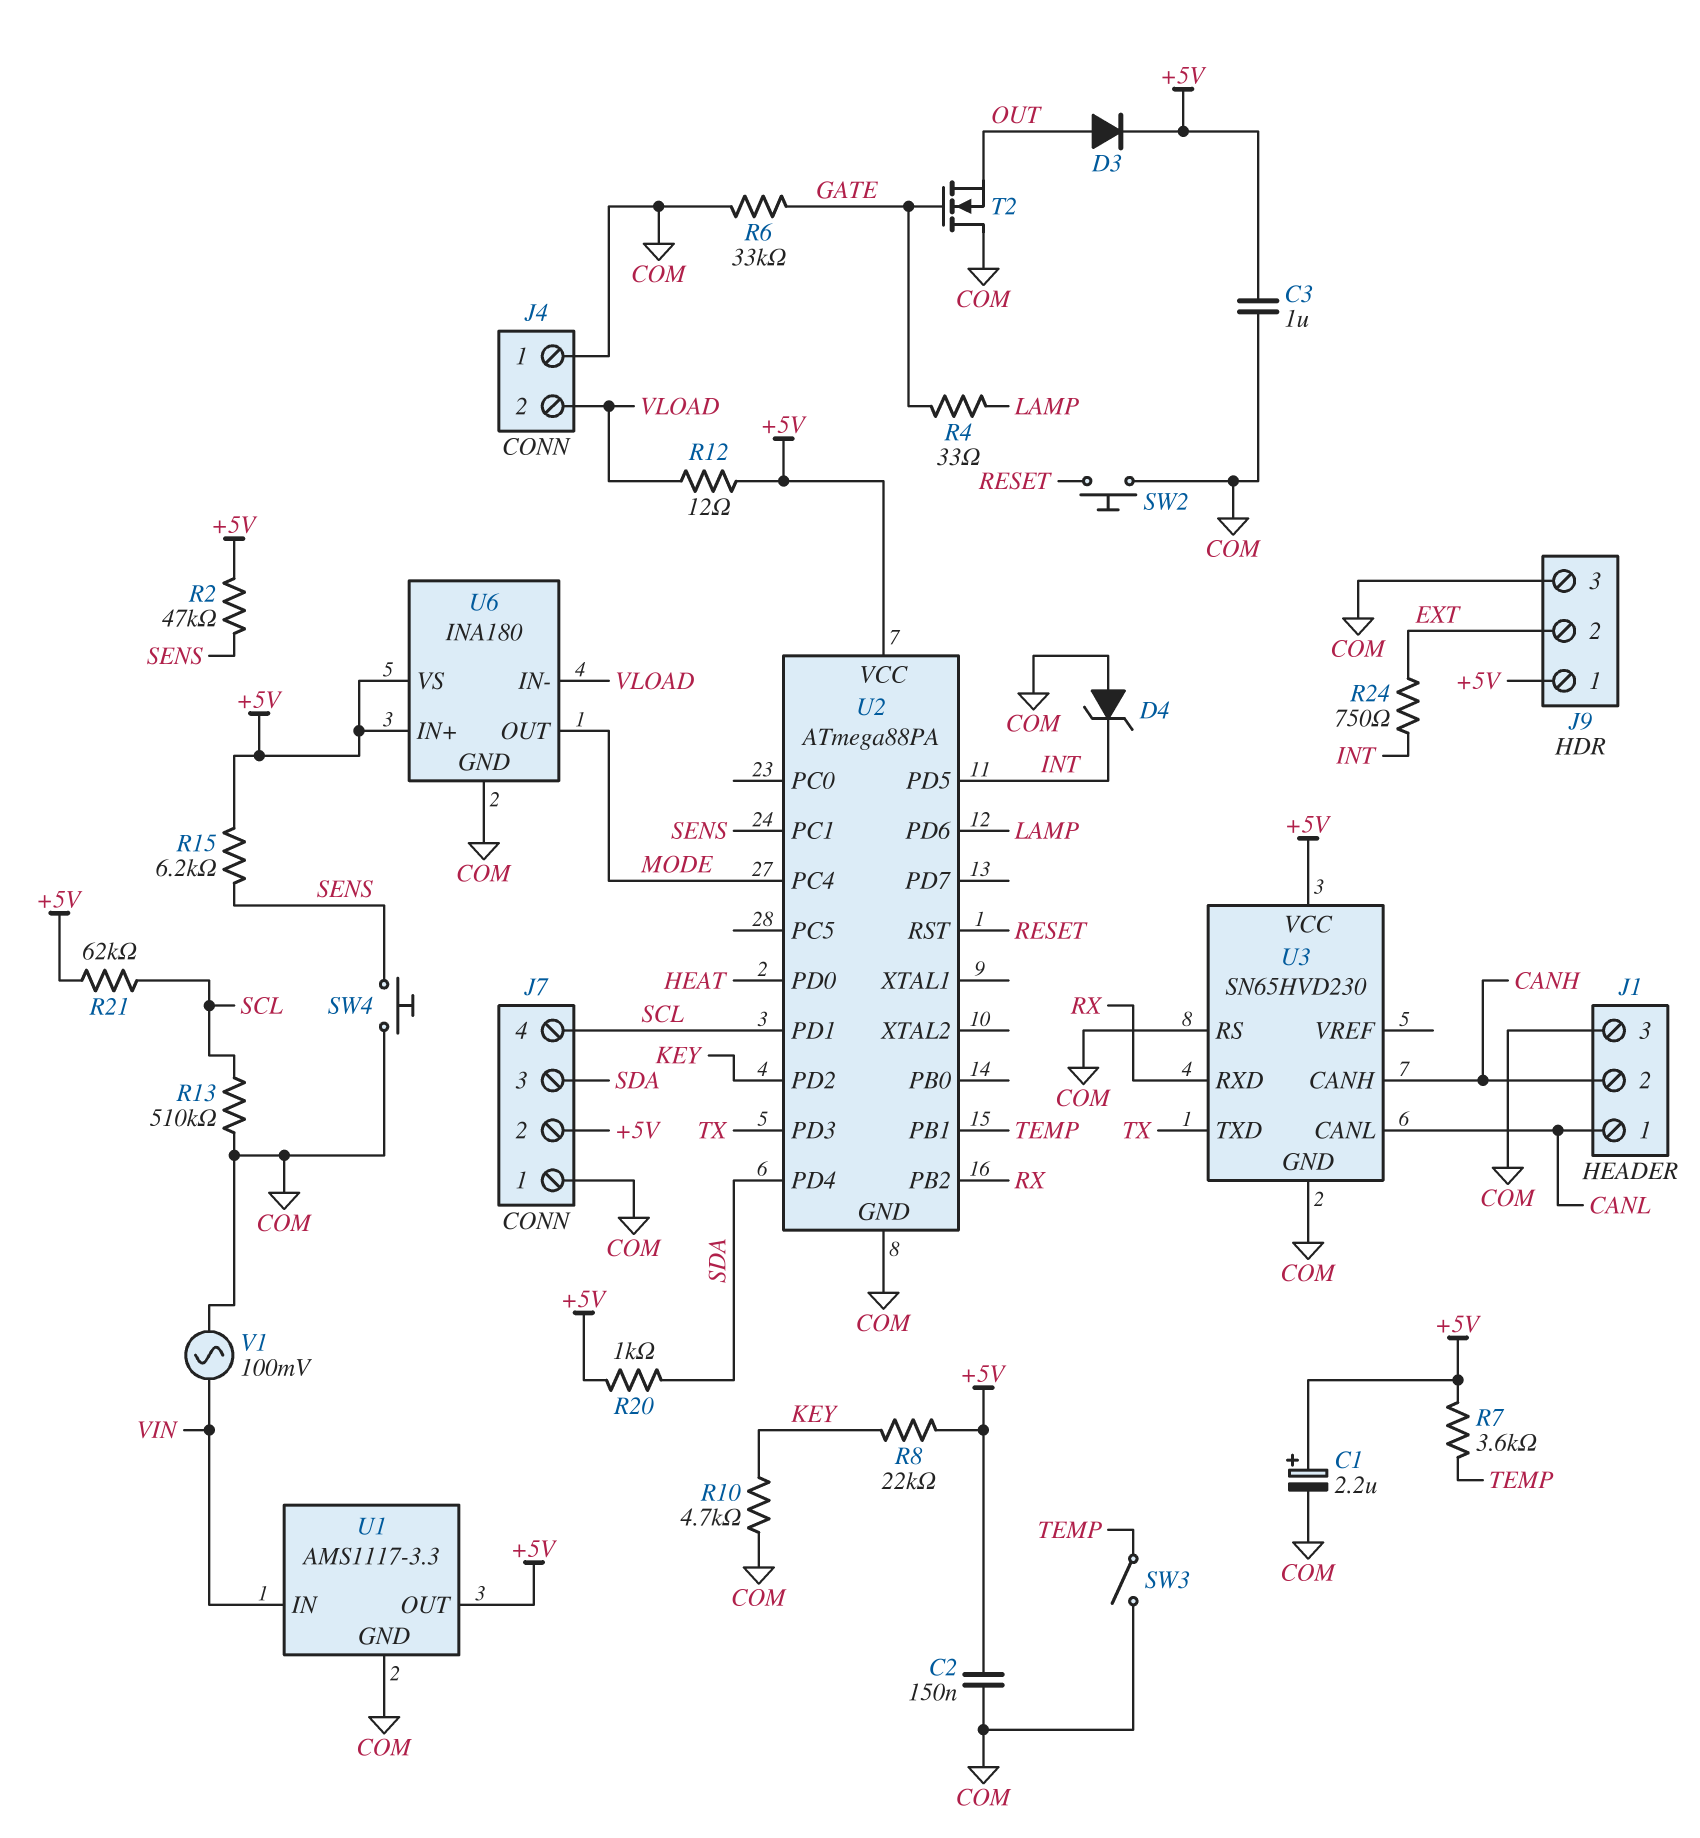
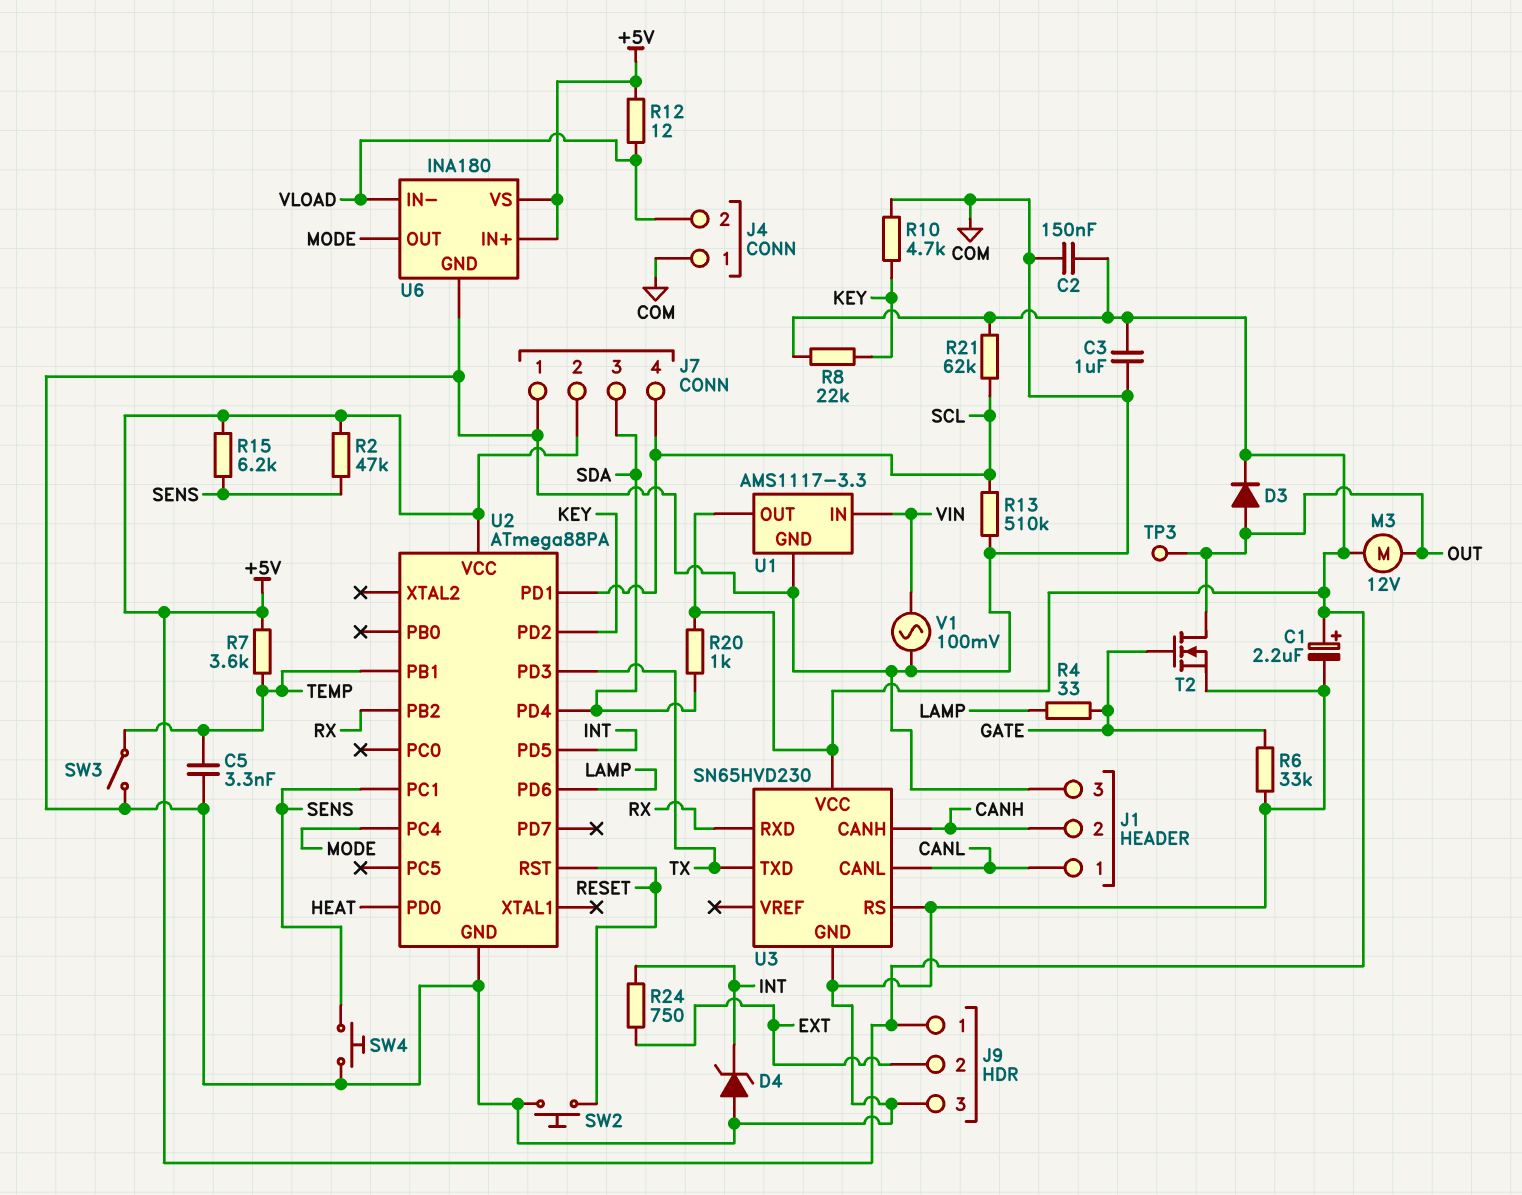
C5: none -> 3.3nF (COM, TEMP)
M3: none -> motor 12V (+5V, OUT)
T2: NMOS (G GATE, D COM, S OUT) -> NMOS (G GATE, D OUT, S COM)
TP3: none -> test point (OUT)

